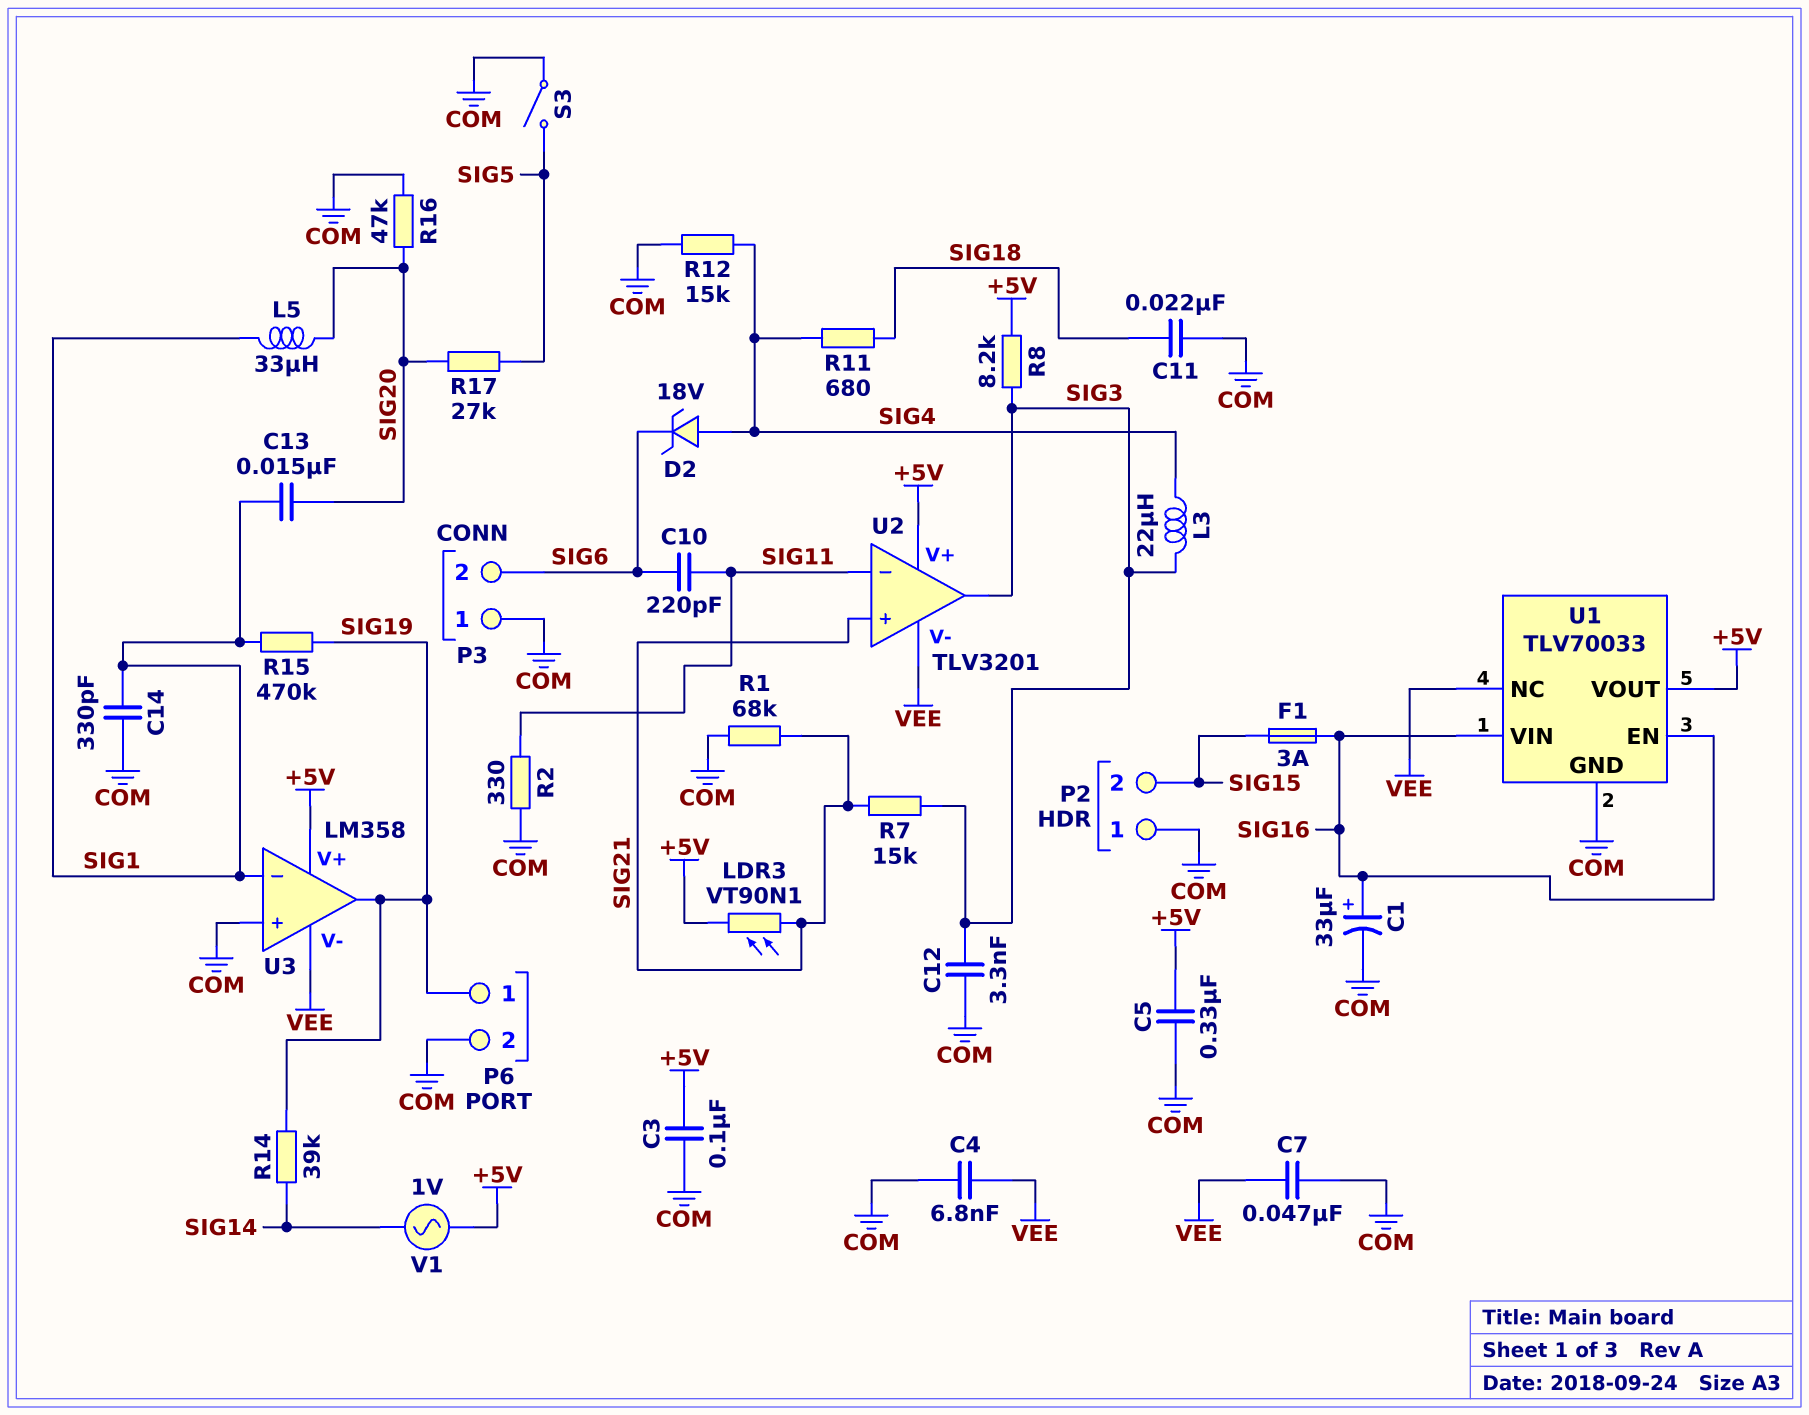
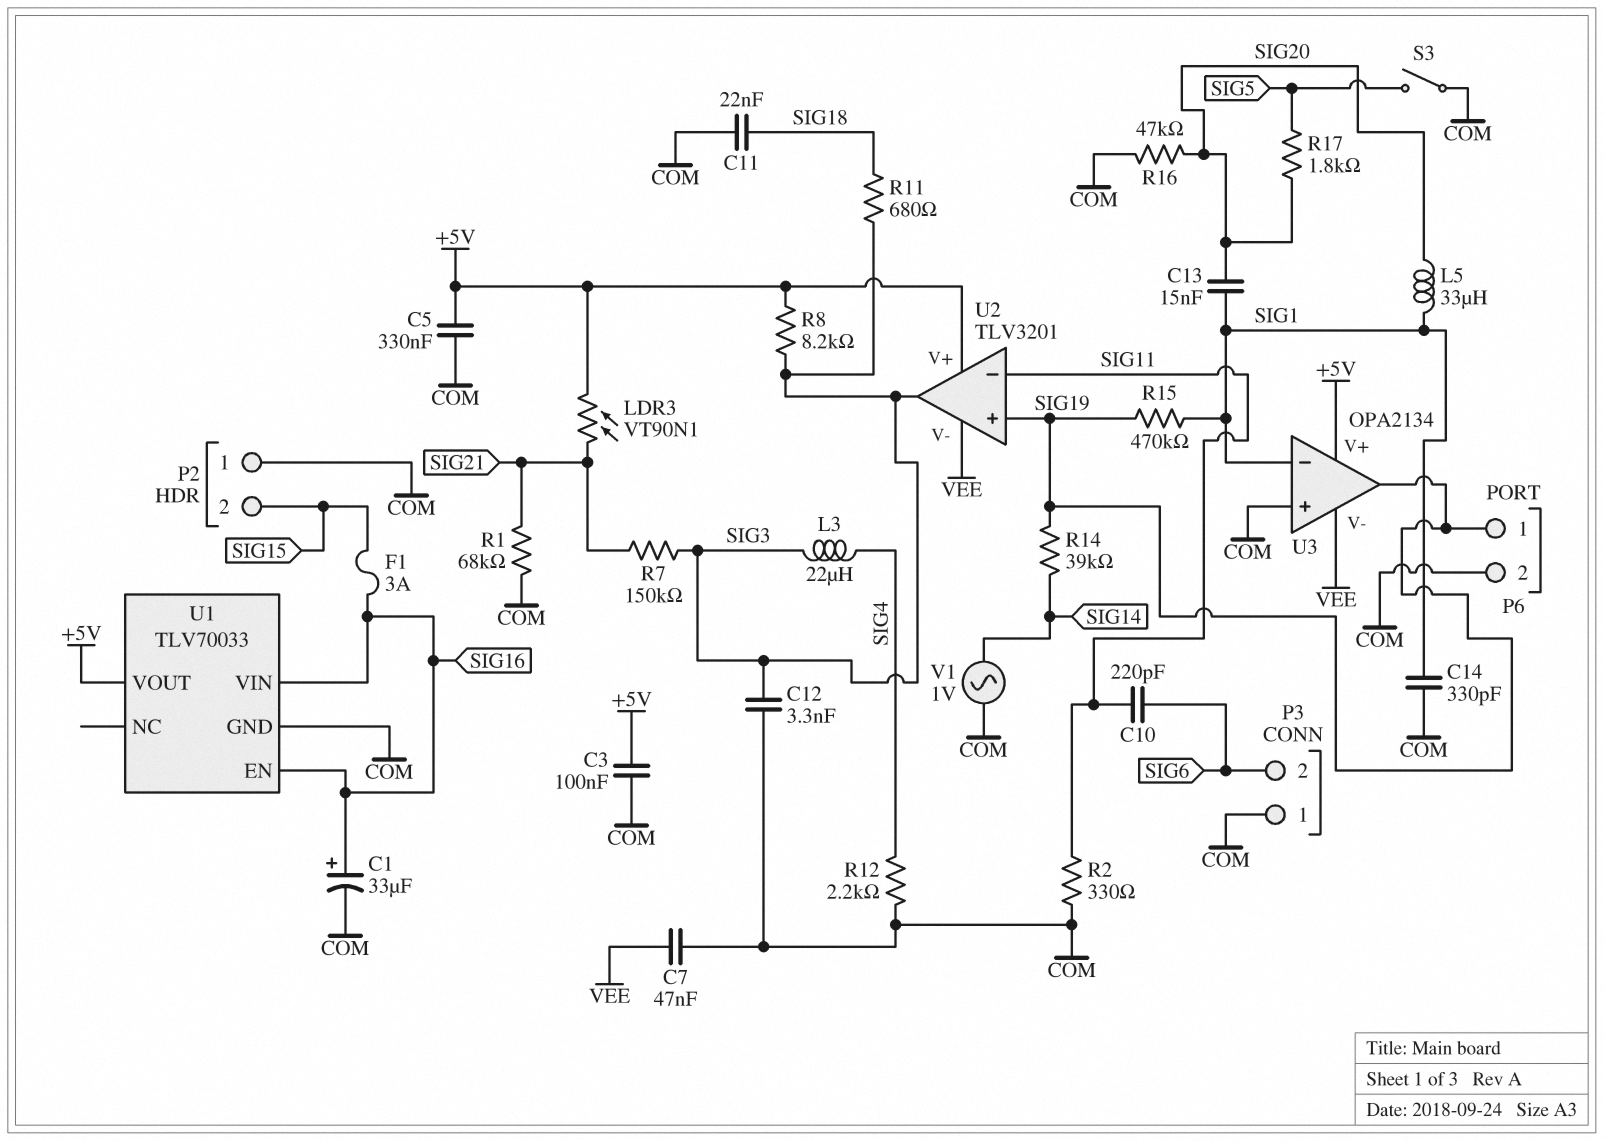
C4: 6.8nF (COM, VEE) -> none
D2: zener 18V (A SIG4, K SIG6) -> none
R7: 15k (SIG3, SIG21) -> 150k (SIG3, SIG21)
R11: 680 (SIG4, SIG18) -> 680 (SIG3, SIG18)
R12: 15k (COM, SIG4) -> 2.2k (COM, SIG4)
R17: 27k (SIG5, SIG20) -> 1.8k (SIG5, SIG20)
U1 pin NC: VEE -> none
U2 pin in+: SIG21 -> SIG19
U3: LM358 -> OPA2134
V1: AC 1V (+5V, SIG14) -> AC 1V (COM, SIG14)

